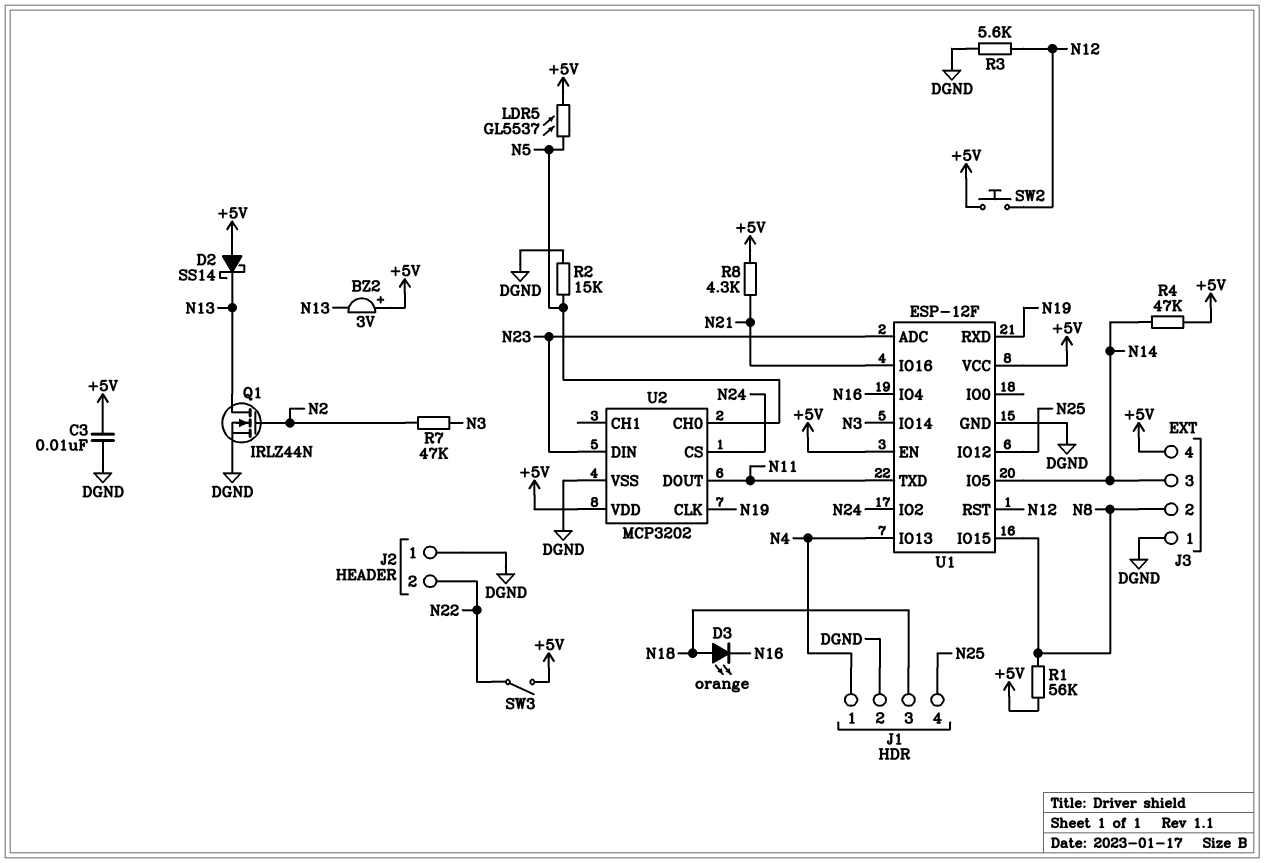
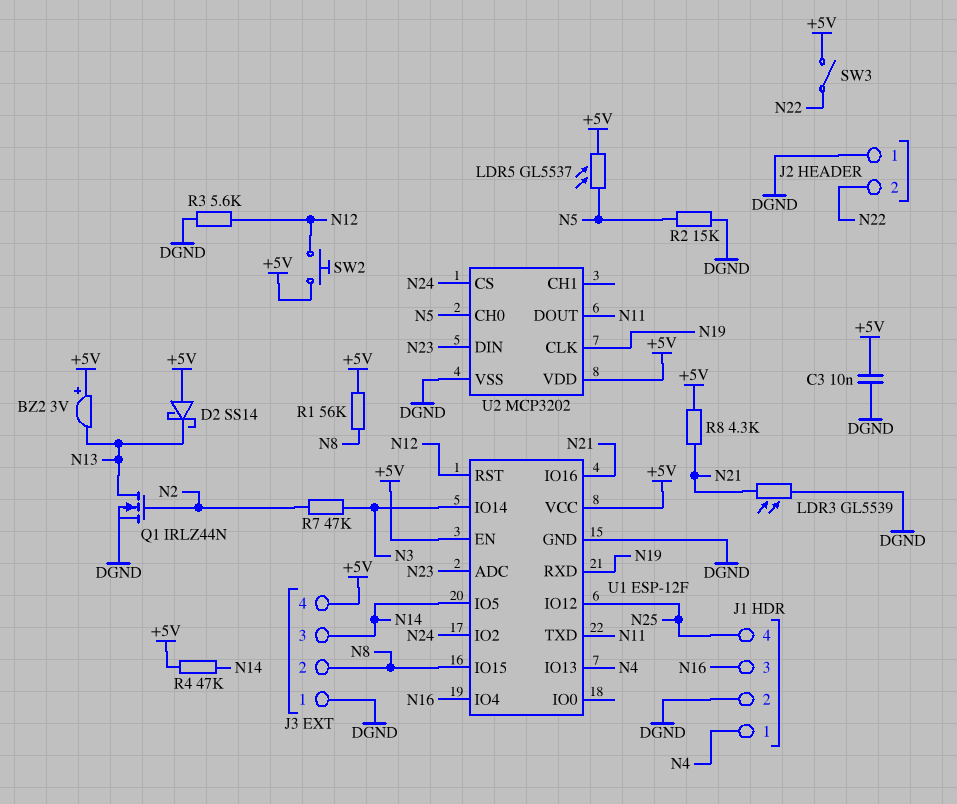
D3: LED orange (A N18, K N16) -> none
J1 pin 3: N18 -> N16
LDR3: none -> GL5539 (DGND, N21)

